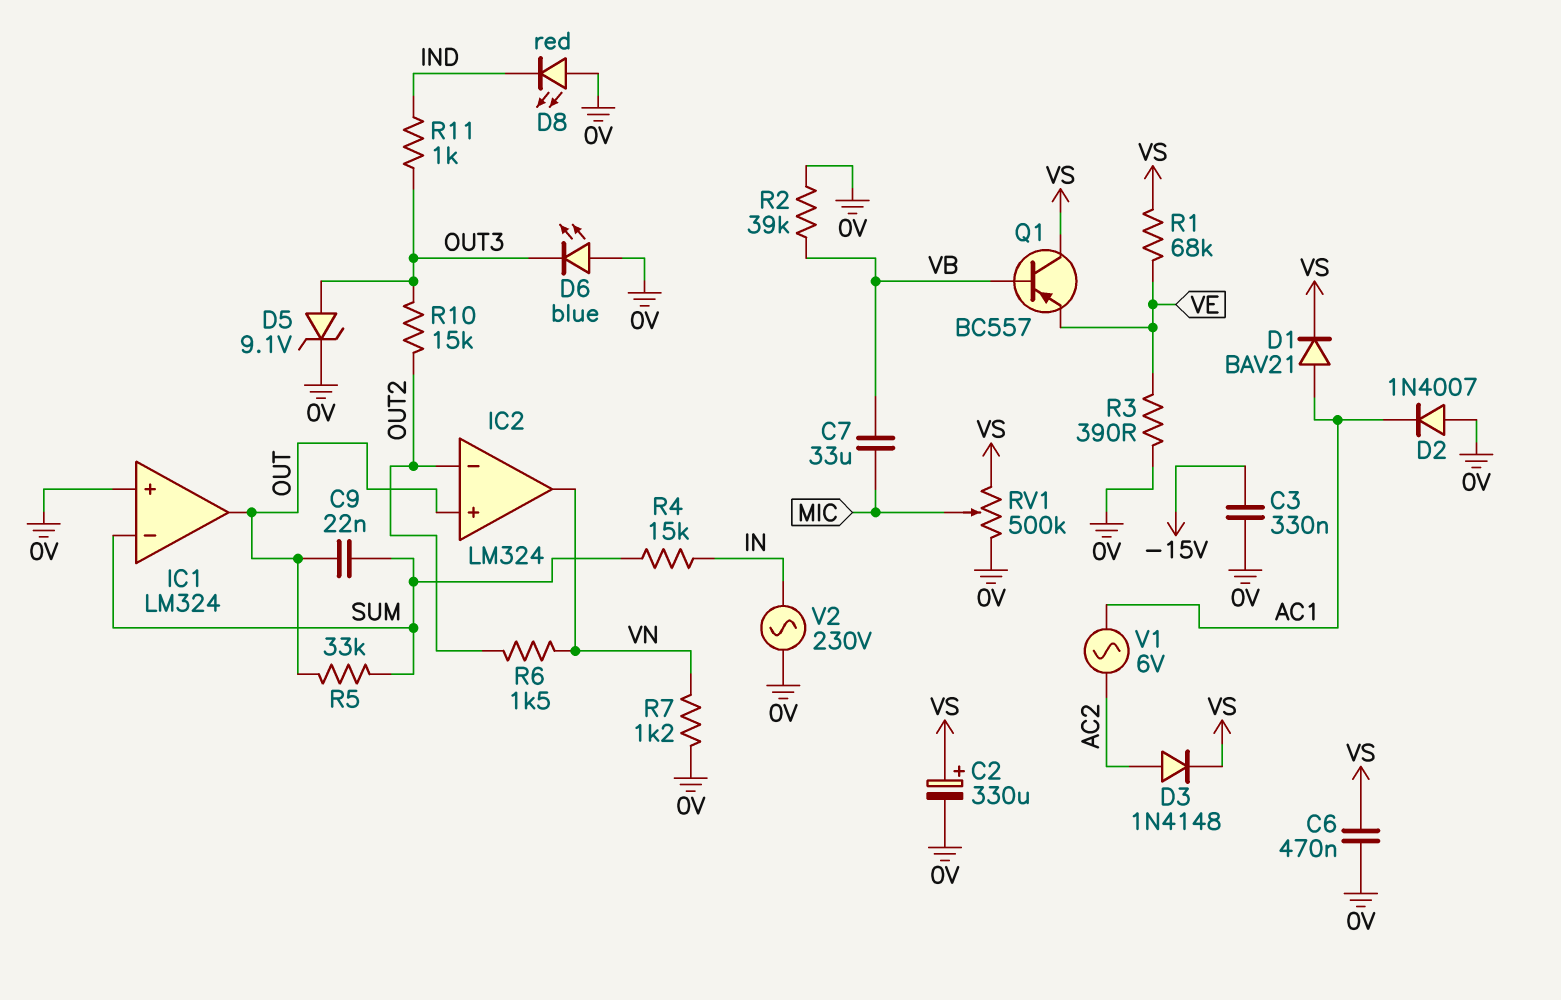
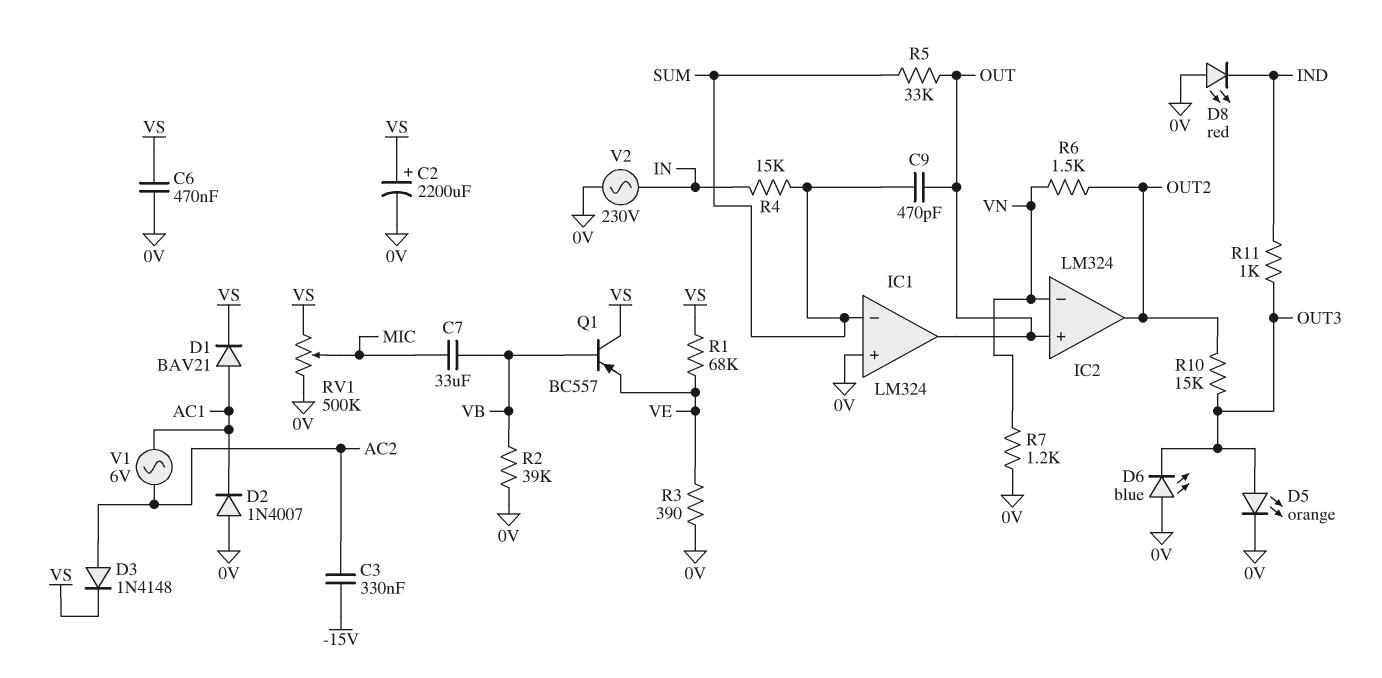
C2: 330uF (plus VS, minus 0V) -> 2200uF (plus VS, minus 0V)
C3: 330nF (-15V, 0V) -> 330nF (-15V, AC2)
C9: 22nF (OUT, SUM) -> 470pF (OUT, SUM)
D5: zener 9.1V (A OUT3, K 0V) -> LED orange (A OUT3, K 0V)
IC2 pin in-: OUT2 -> VN
IC2 pin out: VN -> OUT2

